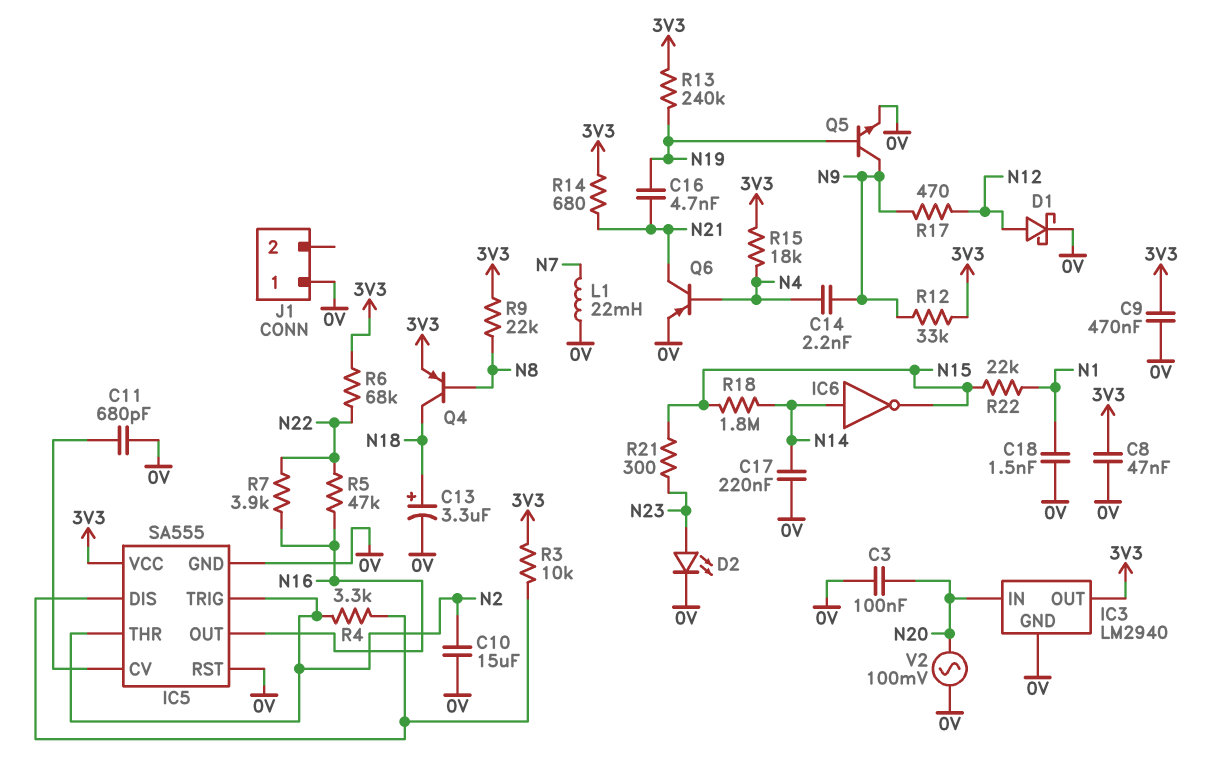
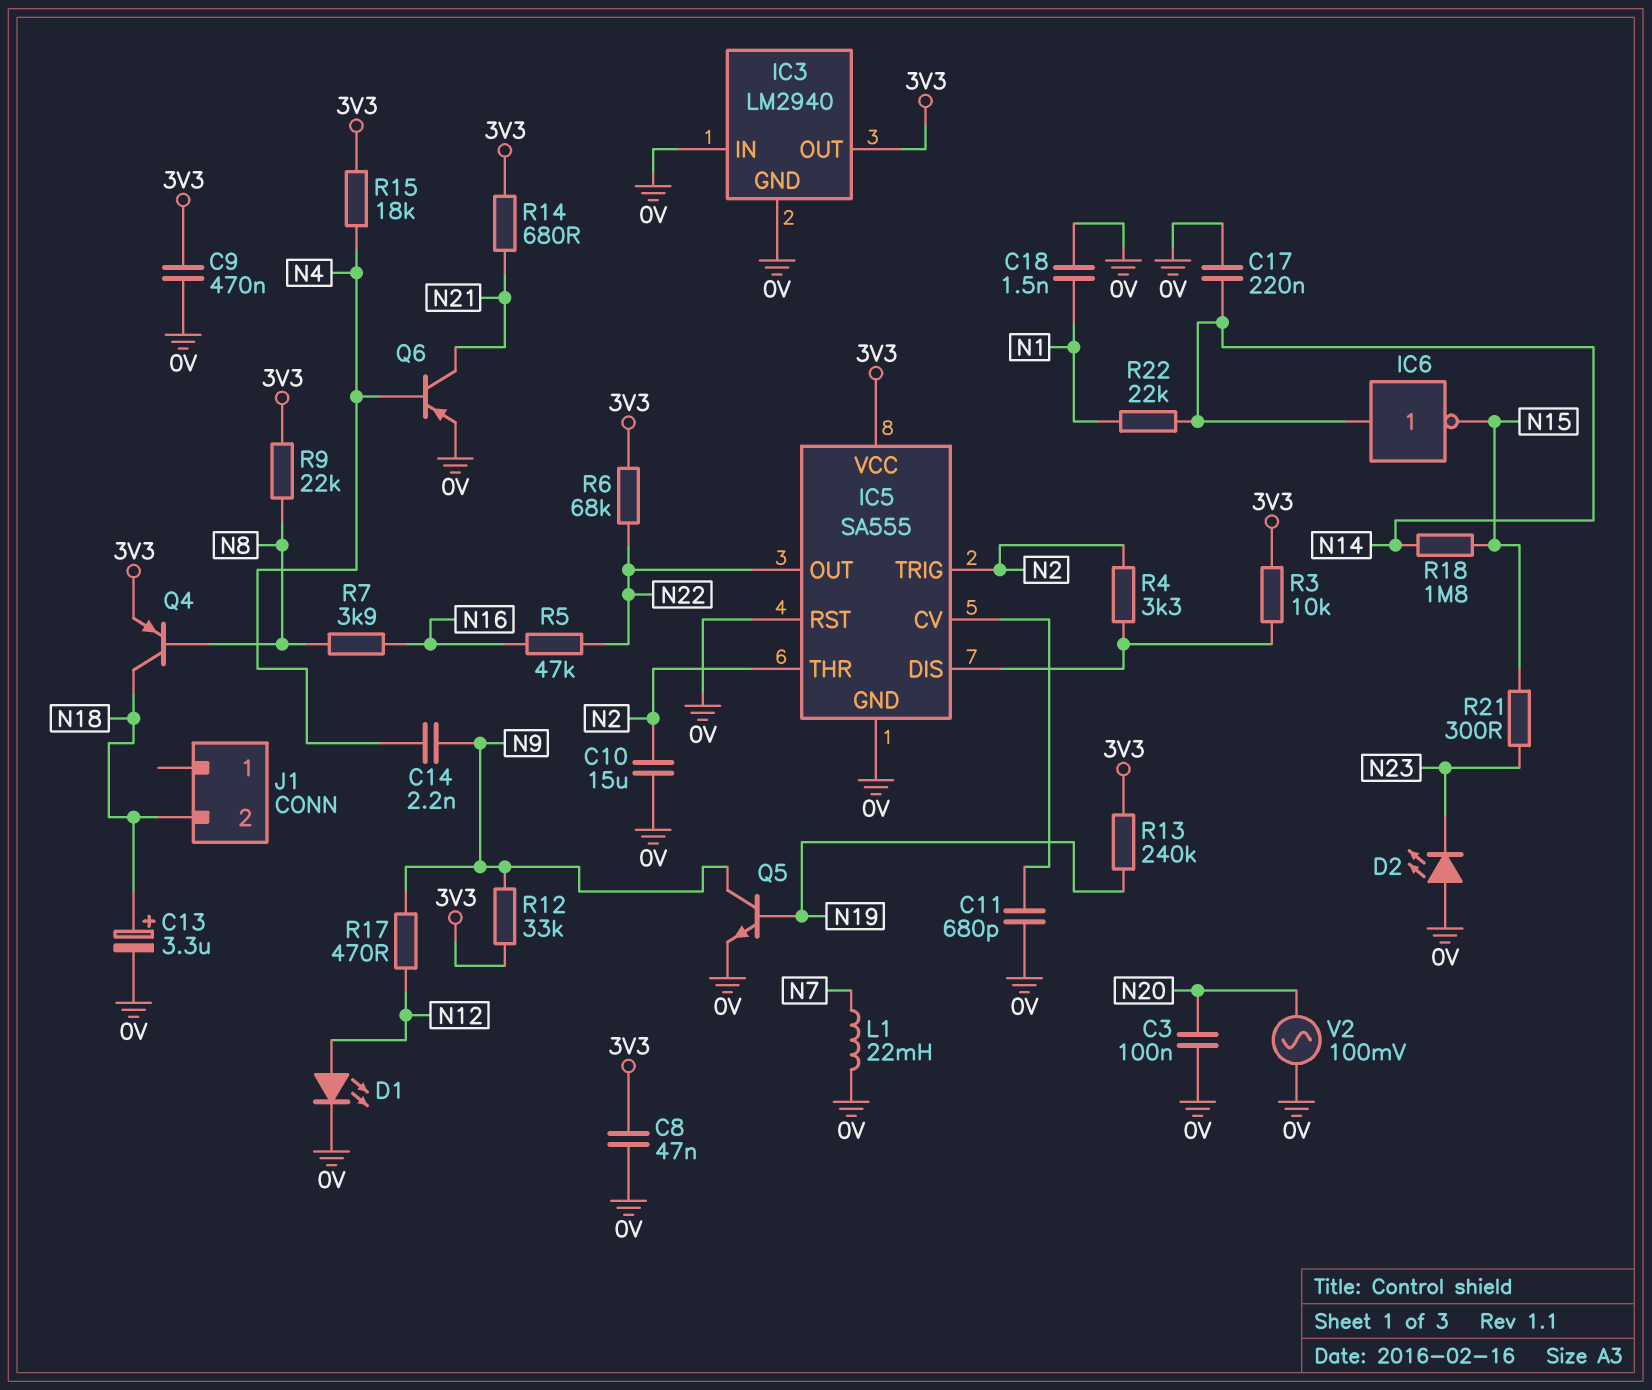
C16: 4.7nF (N19, N21) -> none
D1: schottky (A N12, K 0V) -> LED (A N12, K 0V)
D2: LED (A N23, K 0V) -> LED (A 0V, K N23)
IC3 pin IN: N20 -> 0V
IC5 pin OUT: N16 -> N22
J1 pin 1: 0V -> none
J1 pin 2: none -> N18
R7: 3.9k (N16, N22) -> 3.9k (N8, N16)
R22: 22k (N1, N15) -> 22k (N1, N14)

